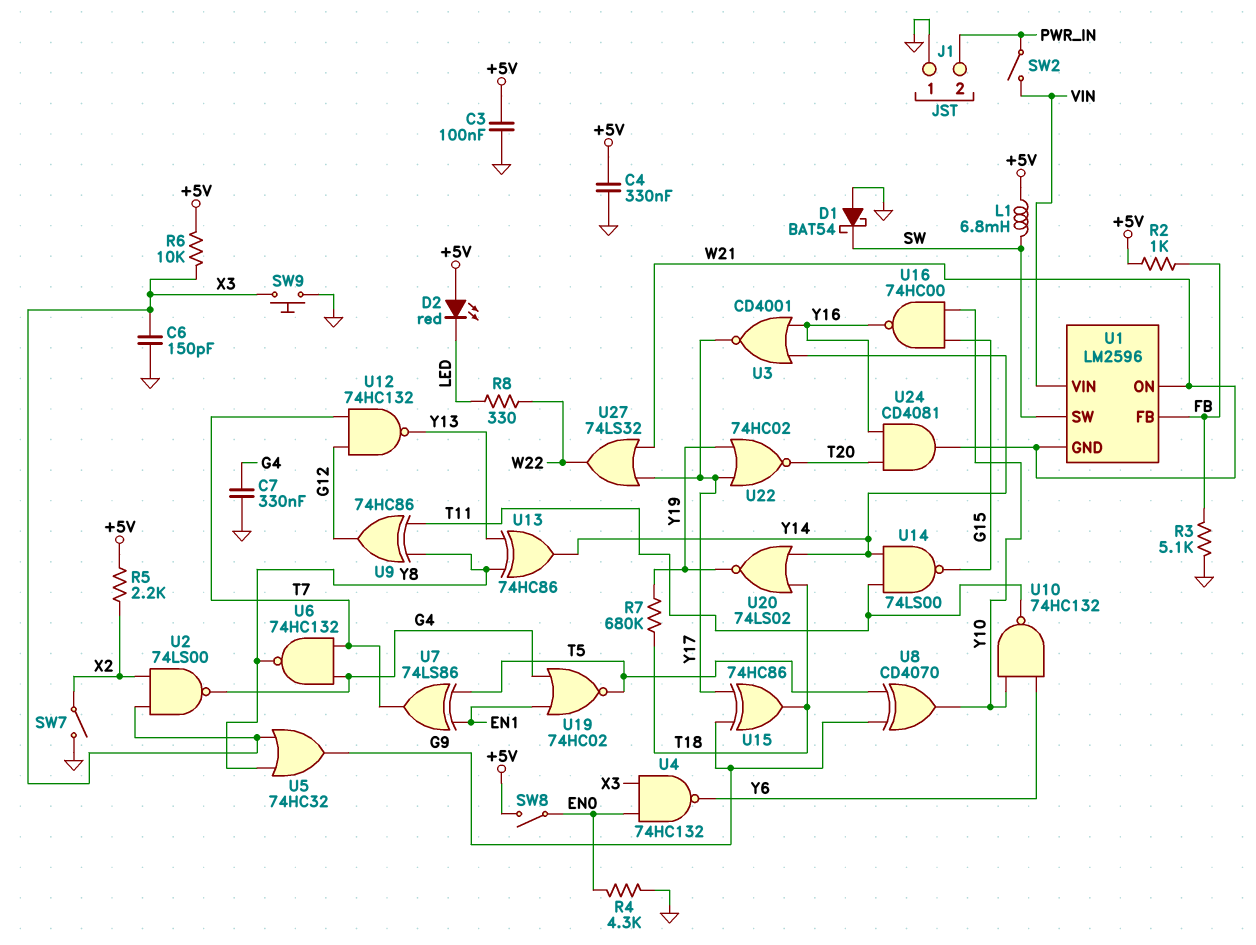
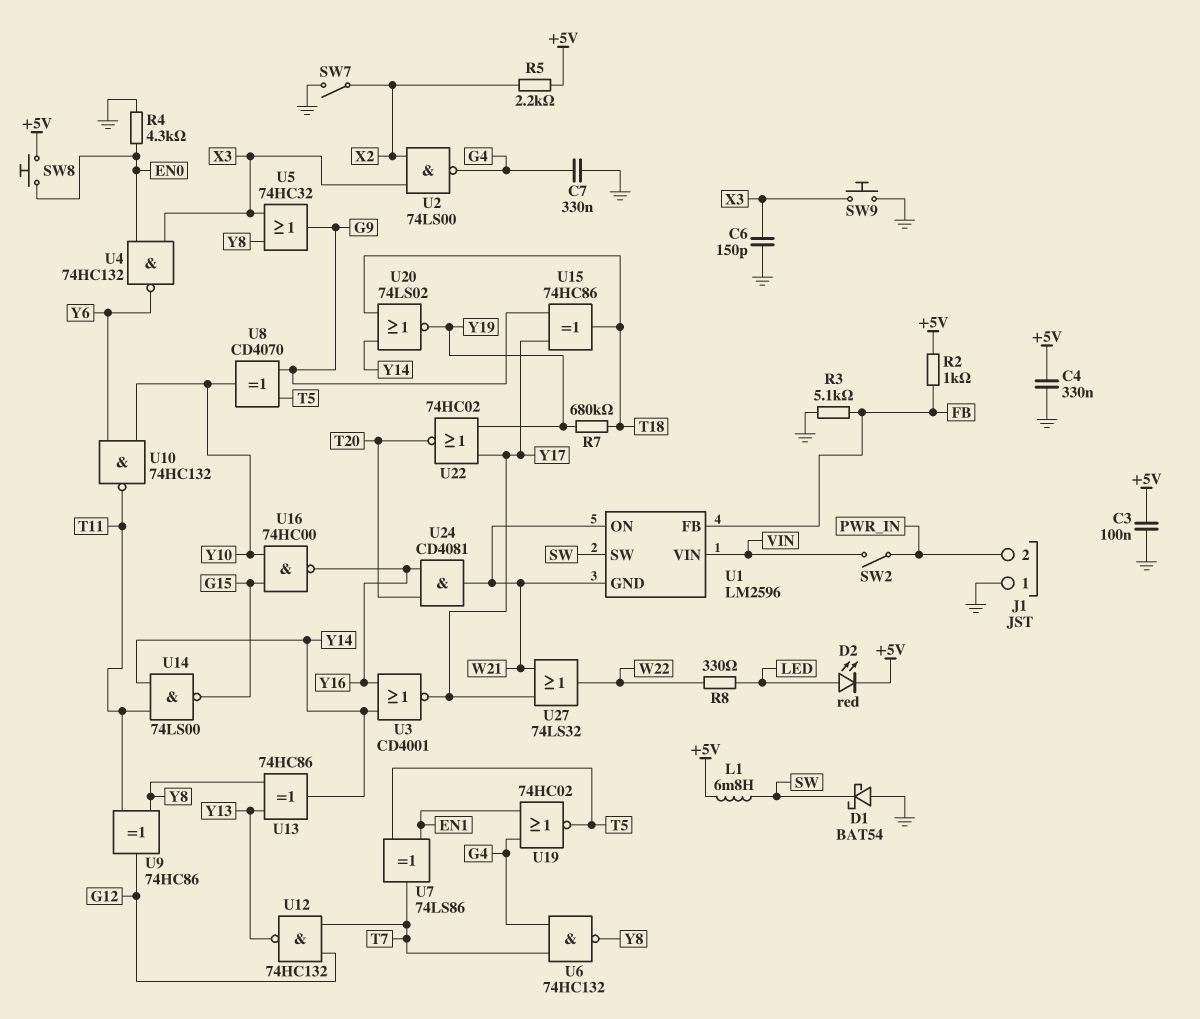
D2: LED red (A +5V, K LED) -> LED red (A LED, K +5V)
R6: 10k (+5V, X3) -> none
SW8: switch (+5V, EN0) -> button (+5V, EN0)

